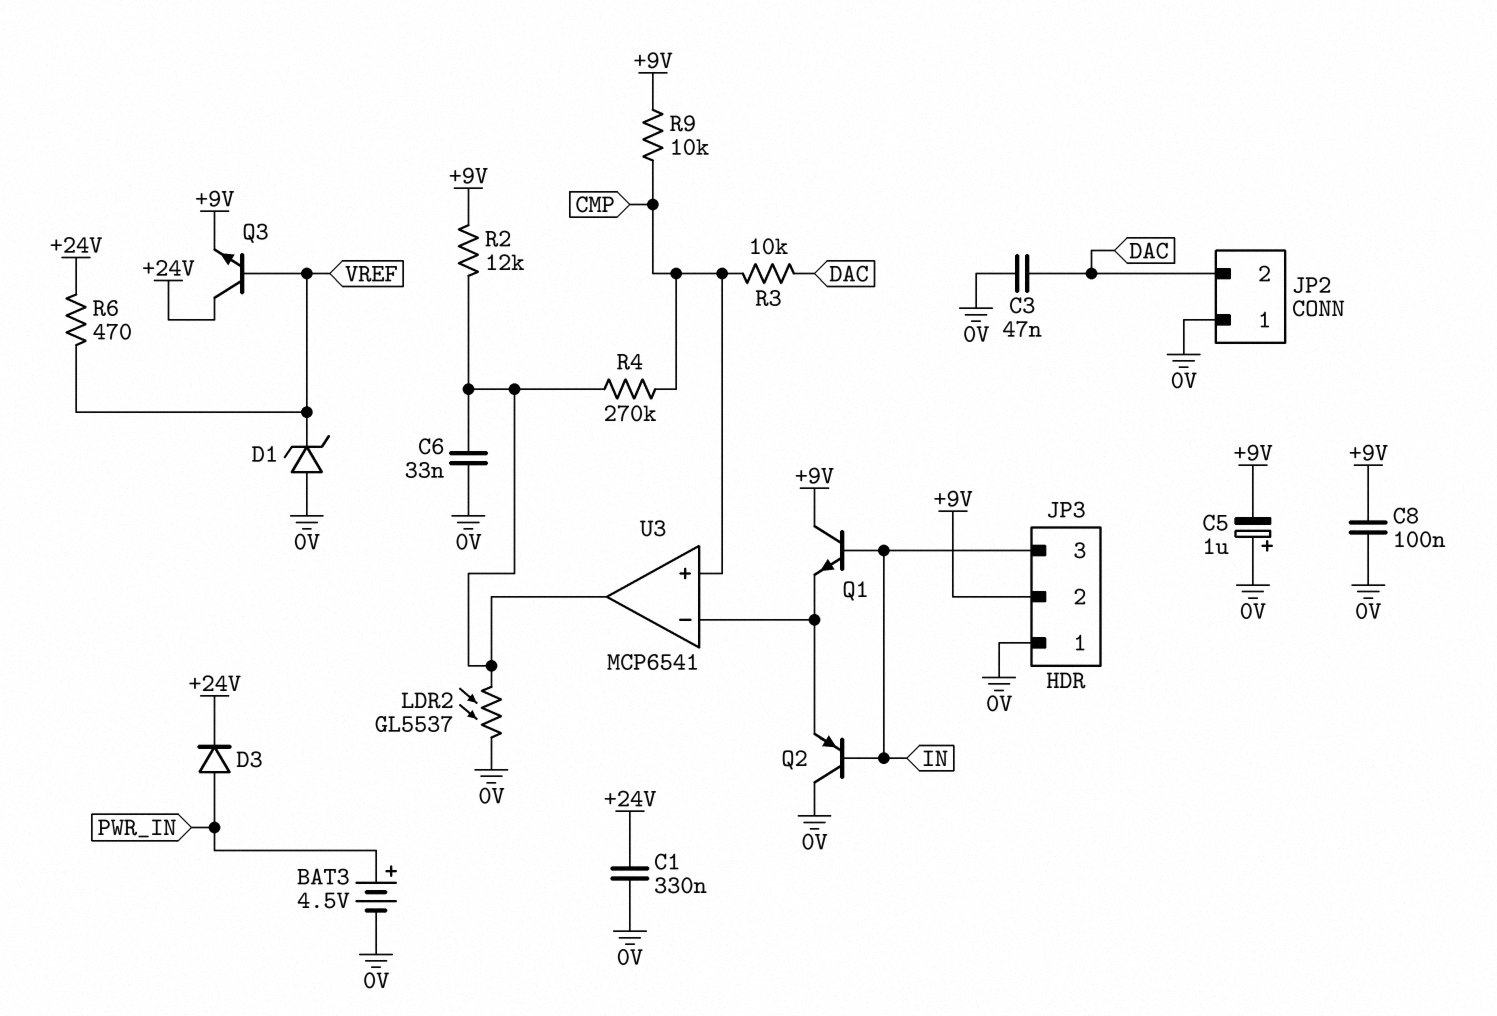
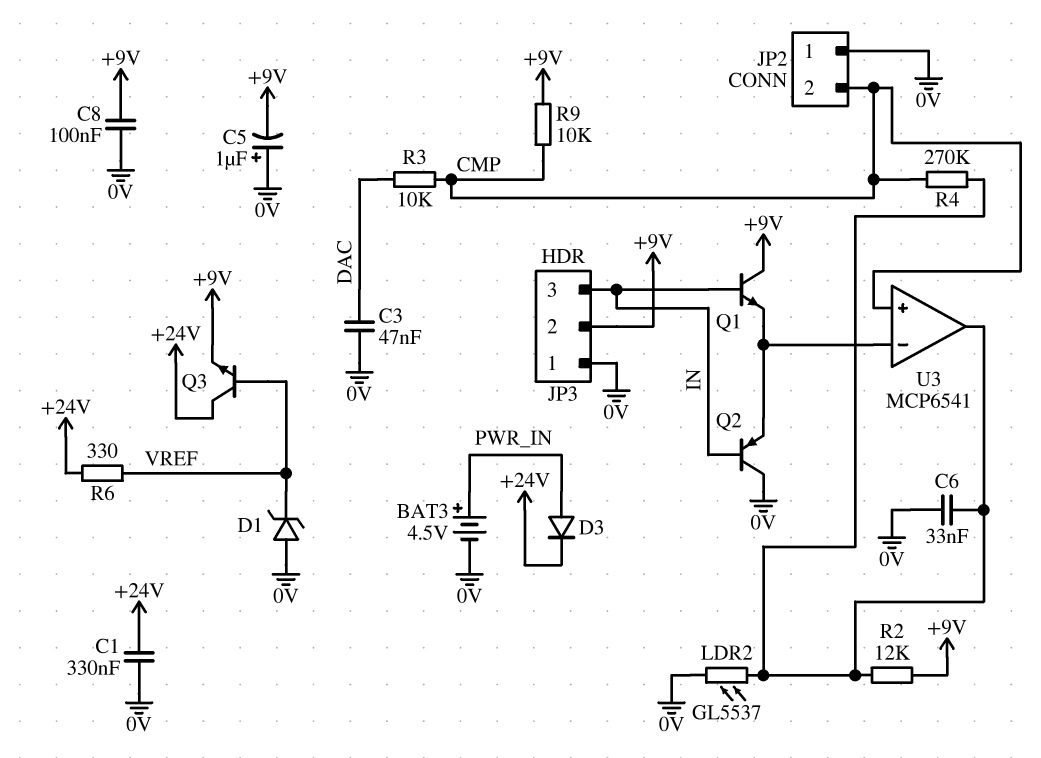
JP2 pin 2: DAC -> CMP
R6: 470 (+24V, VREF) -> 330 (+24V, VREF)

